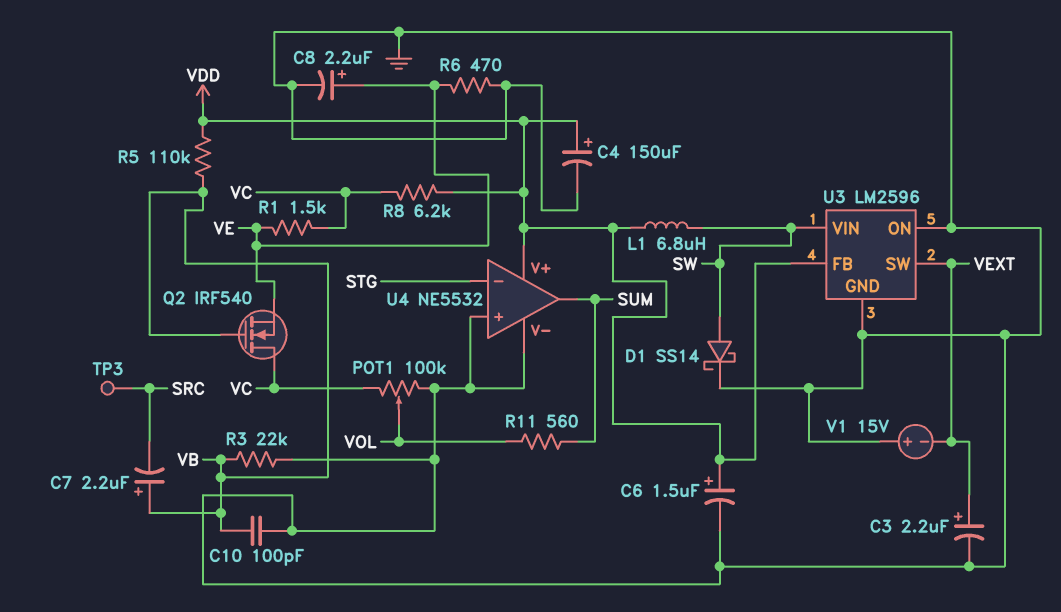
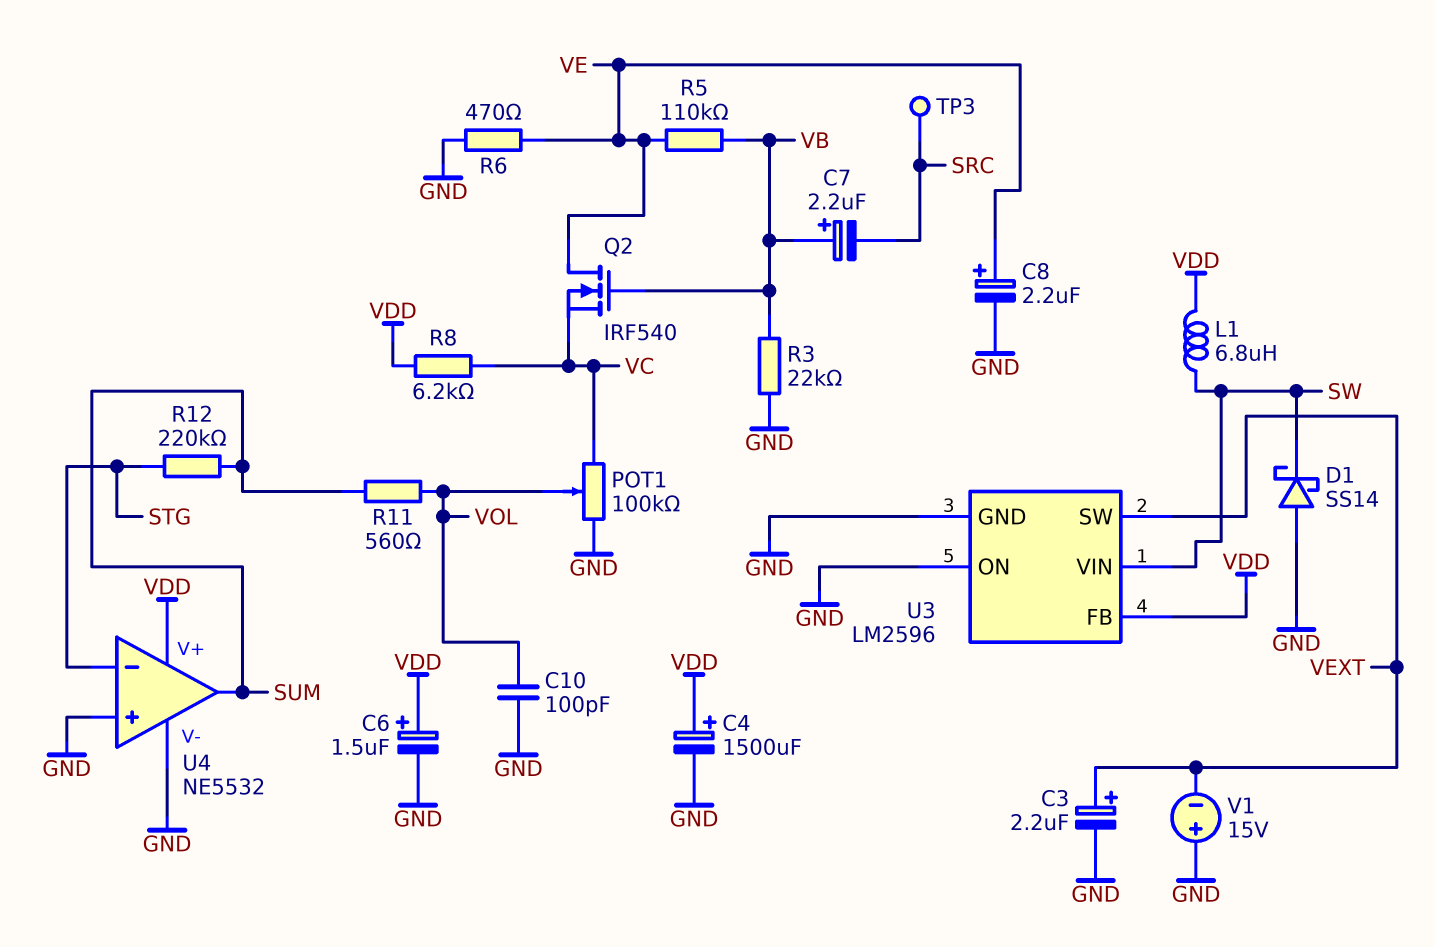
C4: 150uF (plus VDD, minus GND) -> 1500uF (plus VDD, minus GND)
C10: 100pF (GND, VB) -> 100pF (GND, VOL)
D1: schottky SS14 (A SW, K GND) -> schottky SS14 (A GND, K SW)
Q2: NMOS IRF540 (G VB, D VC, S VE) -> NMOS IRF540 (G VB, D VE, S VC)
R1: 1.5k (VC, VE) -> none
R5: 110k (VB, VDD) -> 110k (VB, VE)
R12: none -> 220k (STG, SUM)

